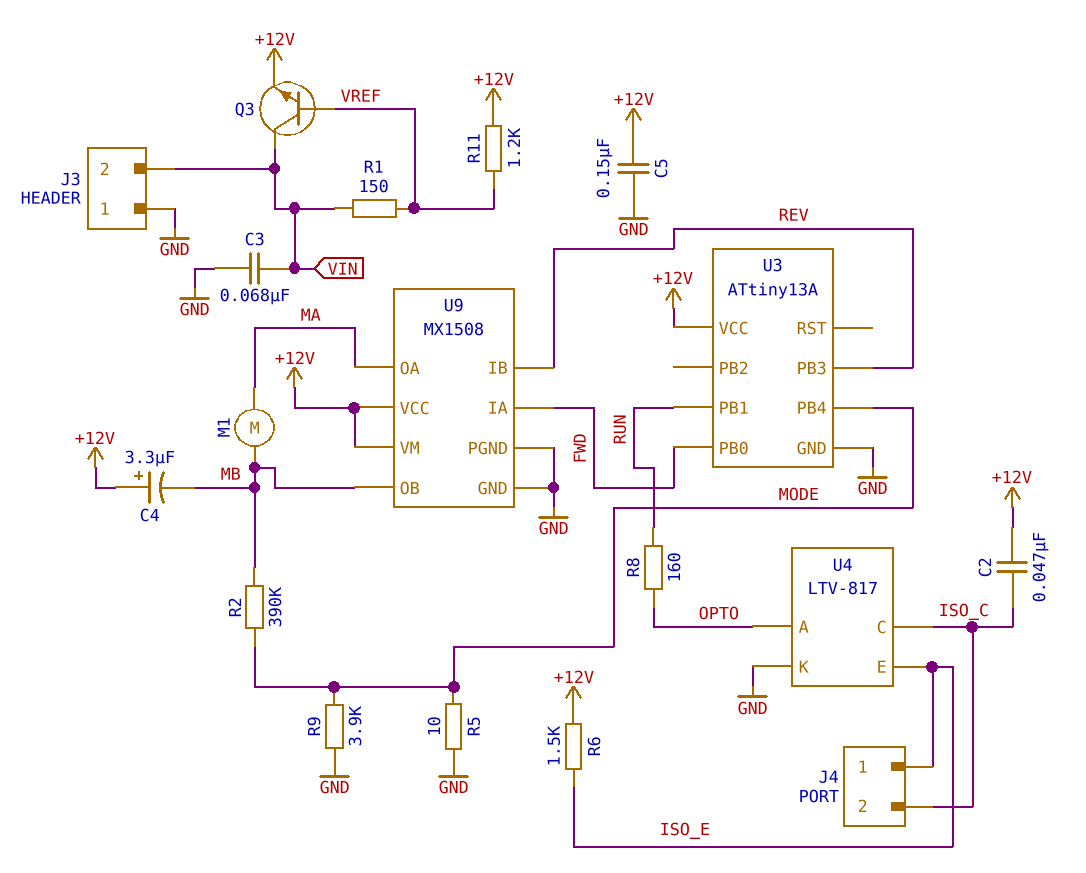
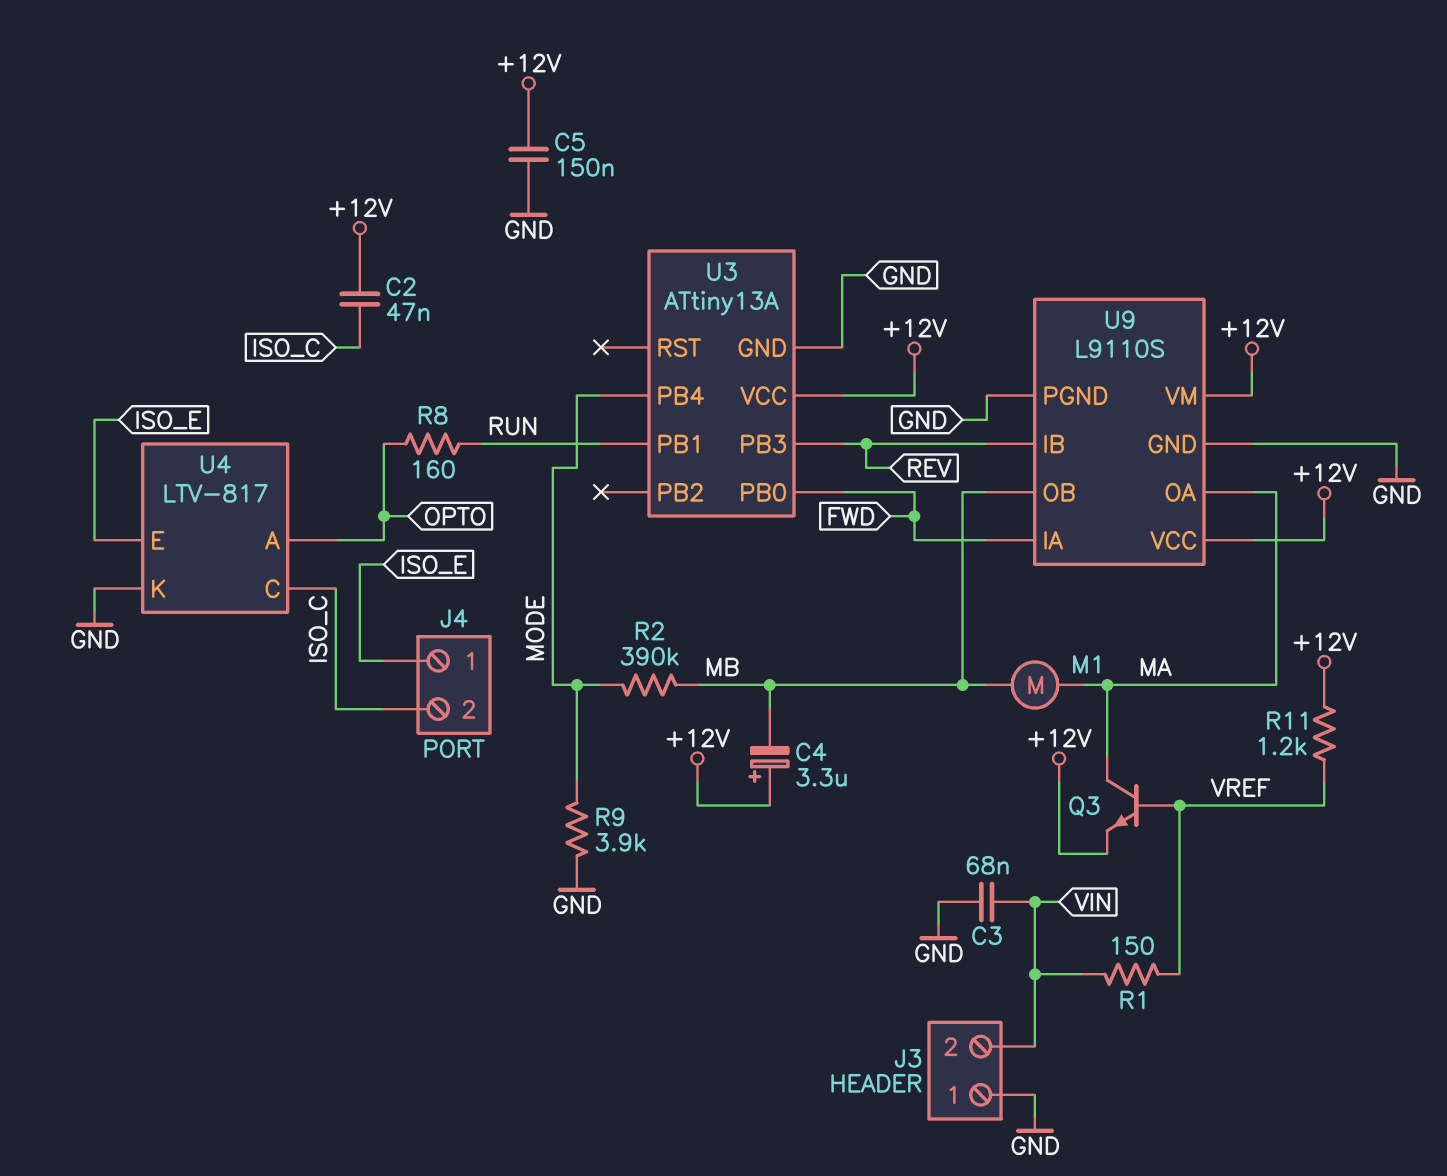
Q3: NPN (B VREF, C VIN, E +12V) -> NPN (B VREF, C MA, E +12V)
R5: 10 (GND, MODE) -> none
R6: 1.5k (+12V, ISO_E) -> none
U9: MX1508 -> L9110S

